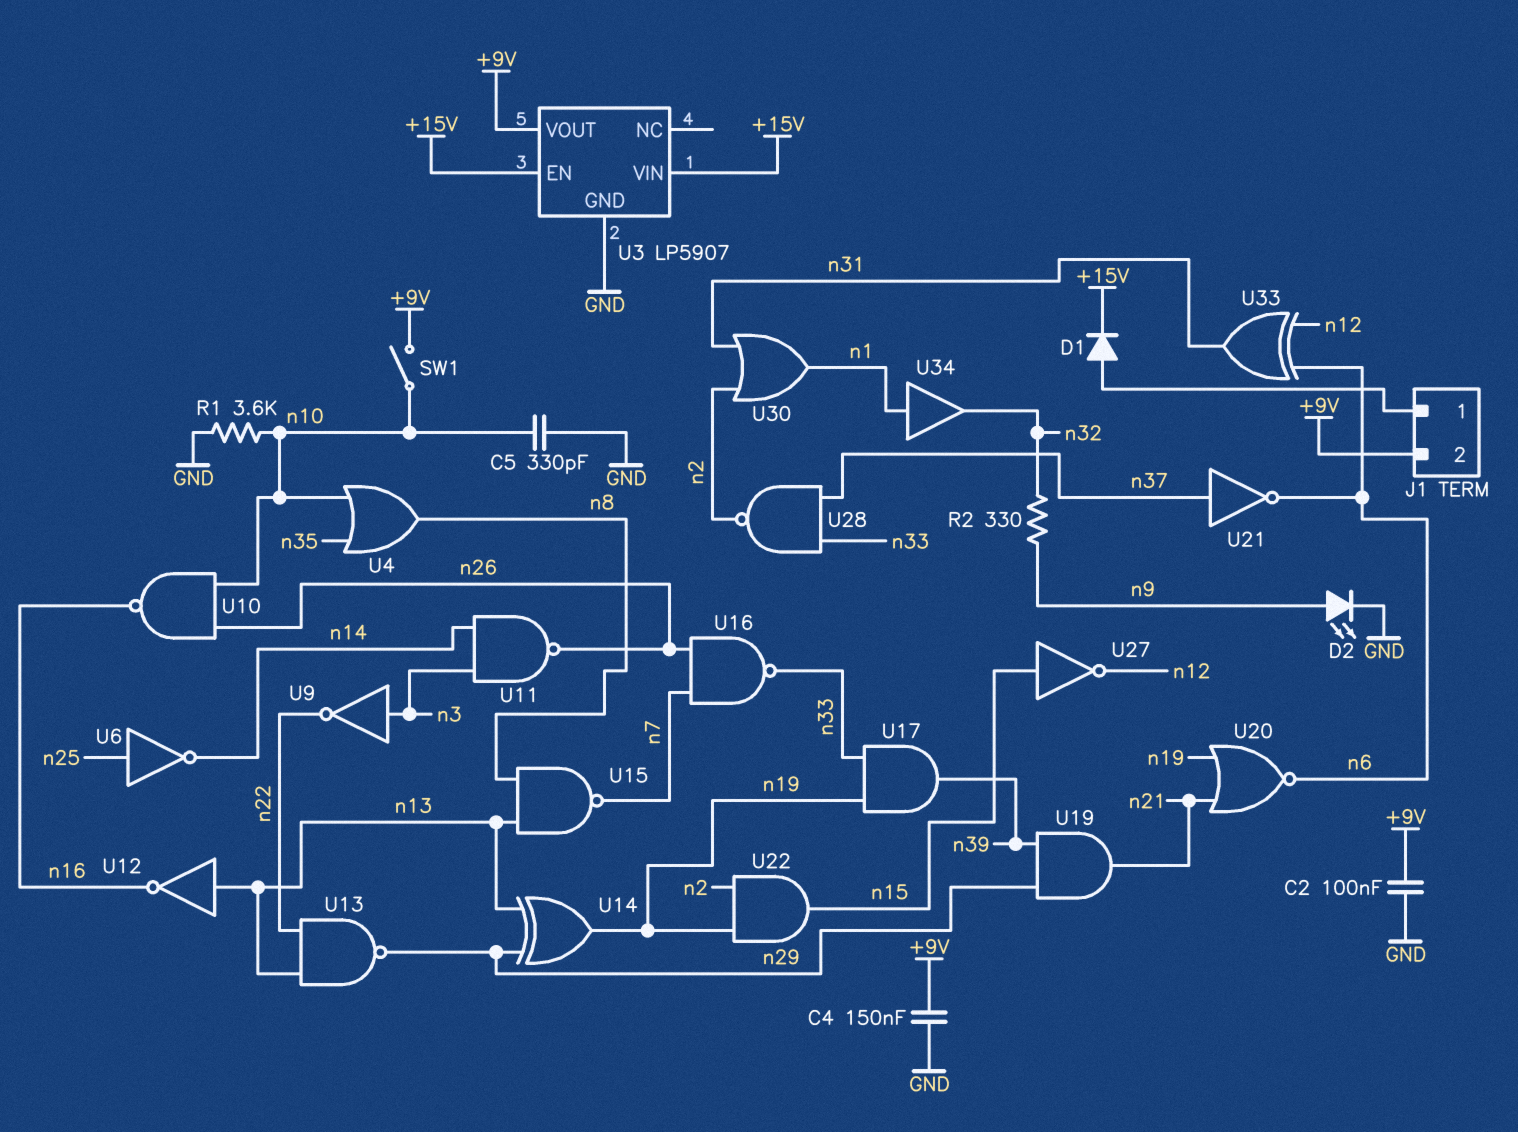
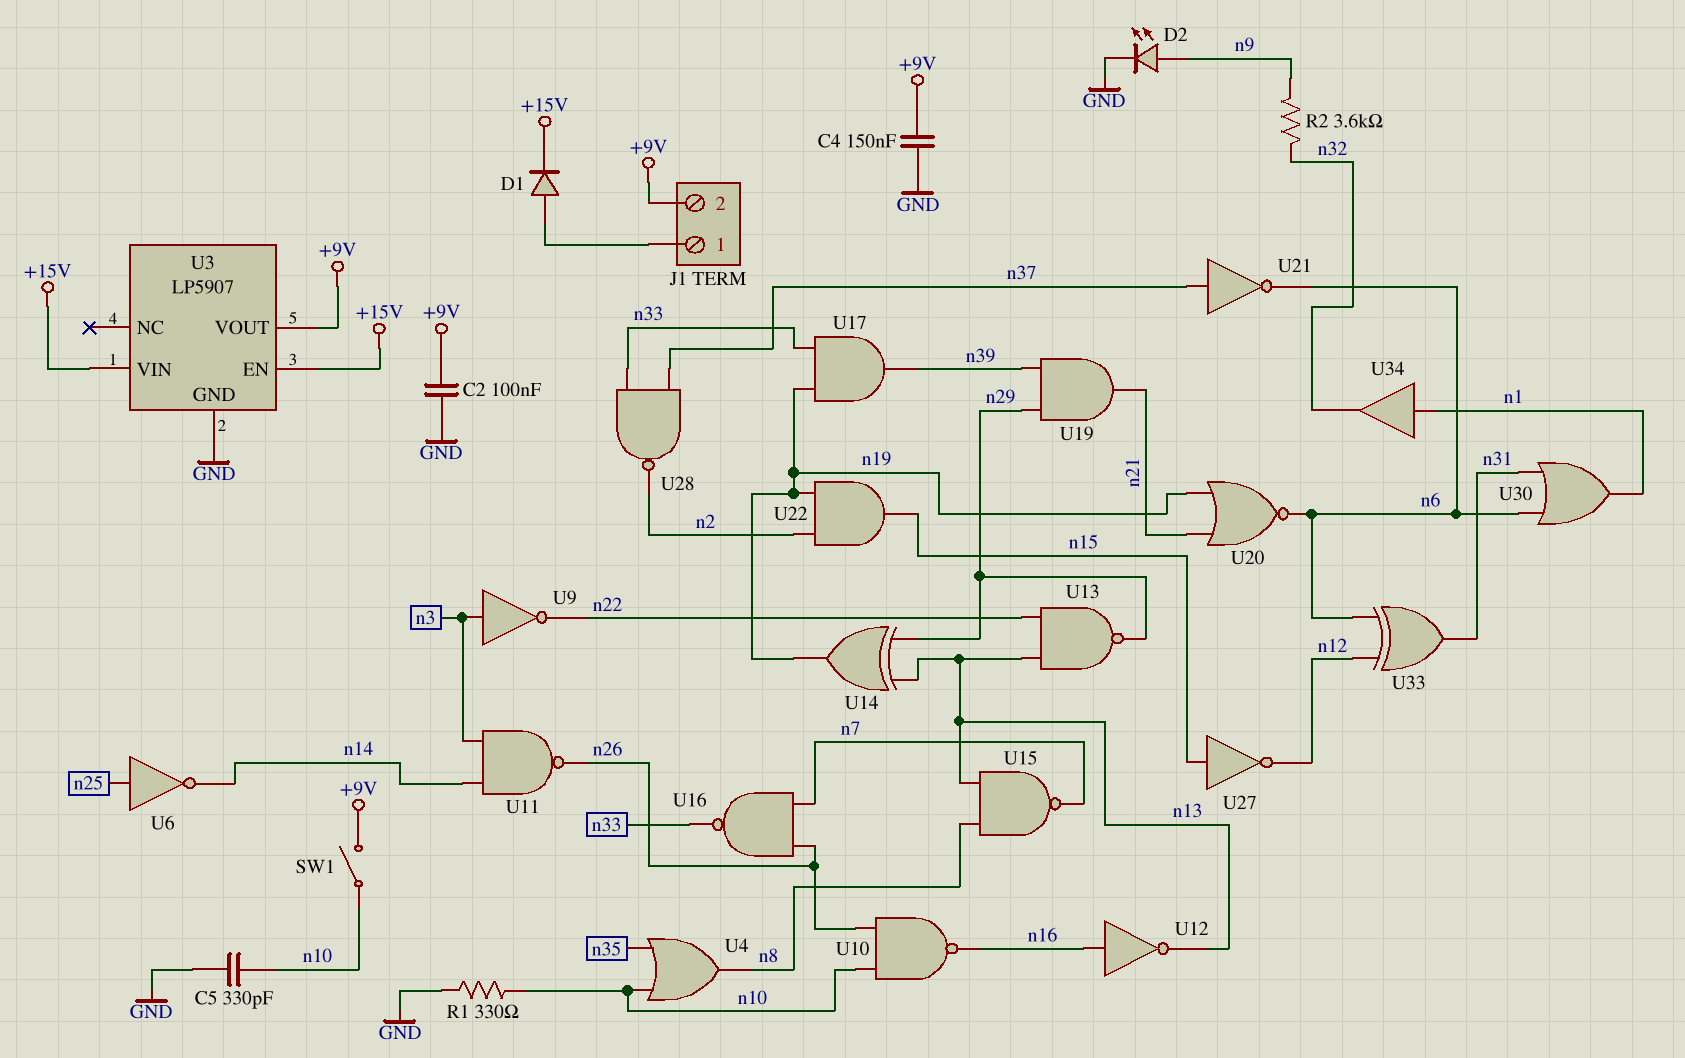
R1: 3.6k (GND, n10) -> 330 (GND, n10)
R2: 330 (n9, n32) -> 3.6k (n9, n32)
U12: NOT (in n13, out n16) -> NOT (in n16, out n13)
U30: OR (in n2, in n31, out n1) -> OR (in n6, in n31, out n1)

